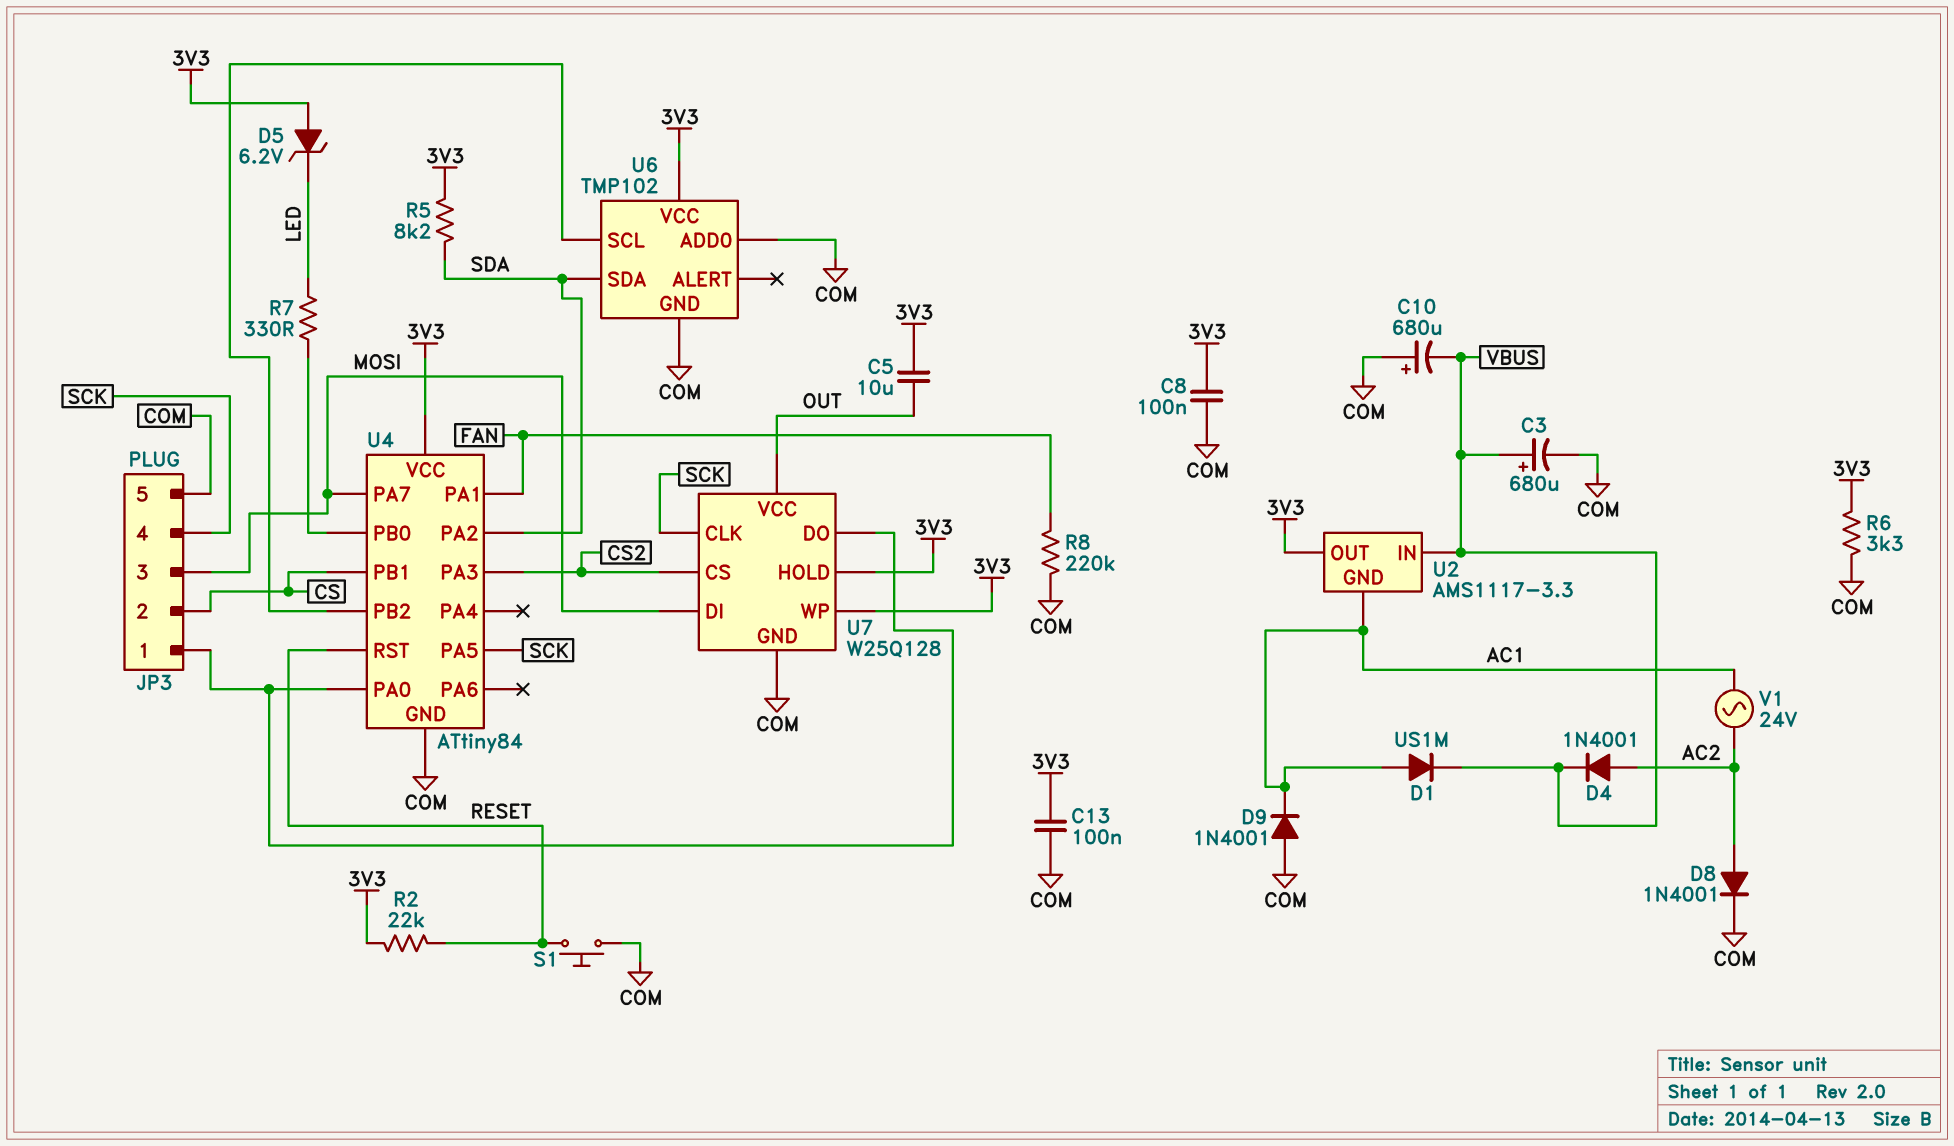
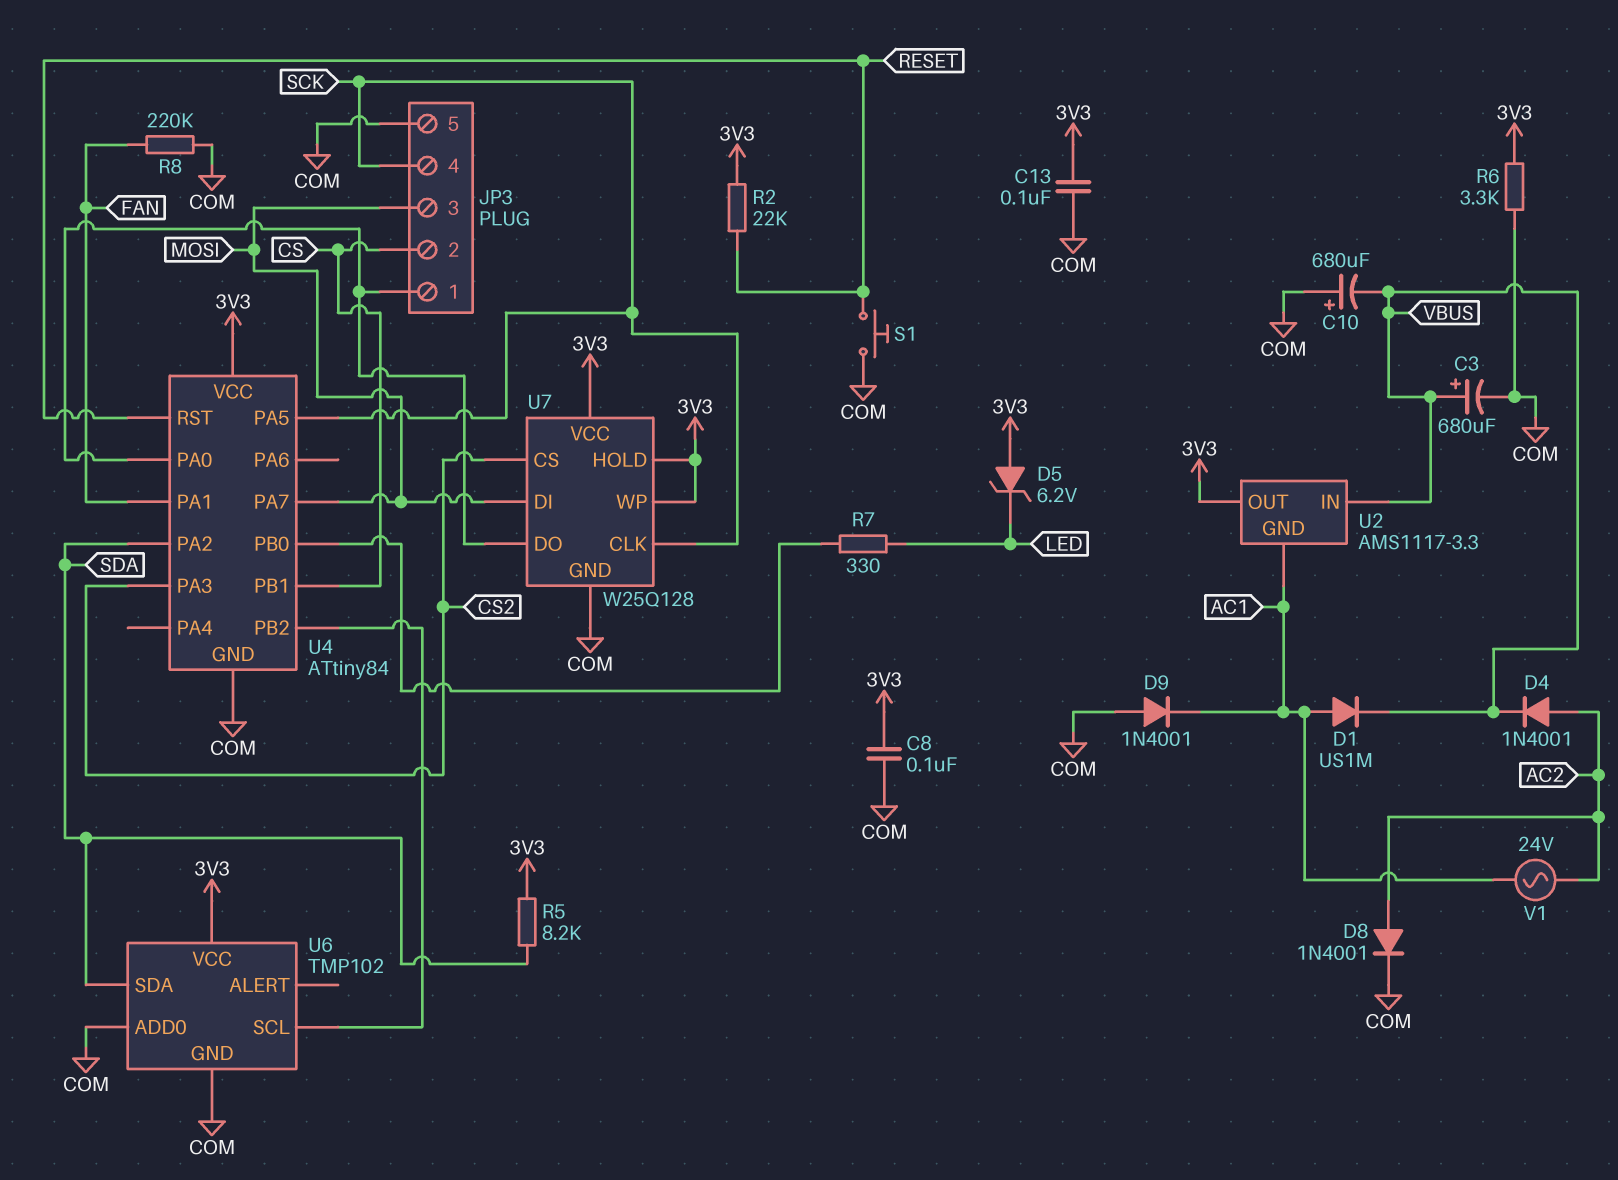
C5: 10uF (3V3, OUT) -> none
U7 pin VCC: OUT -> 3V3

